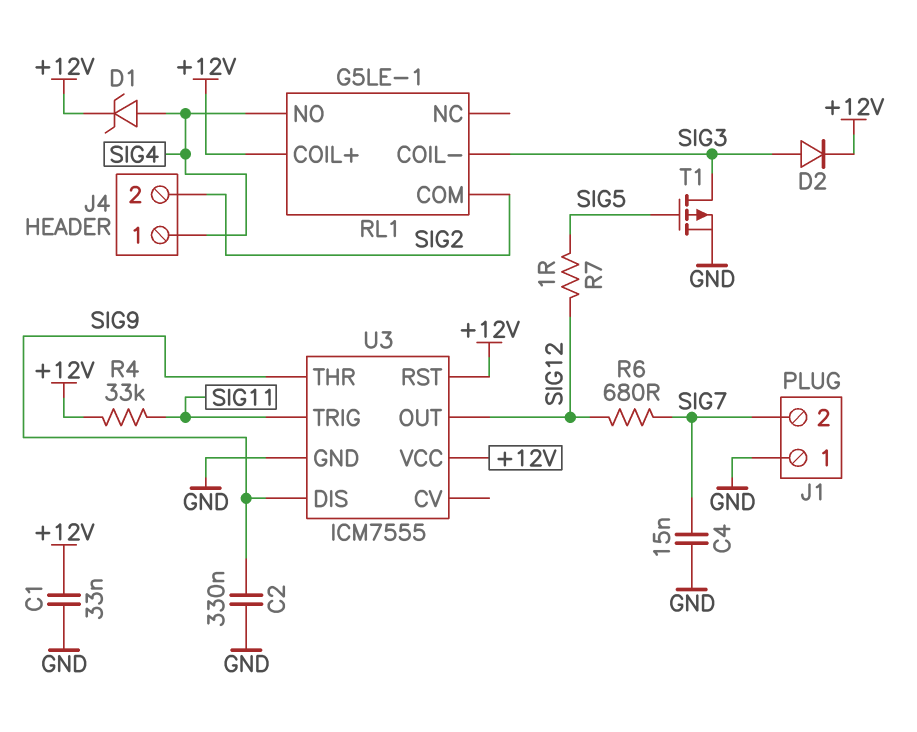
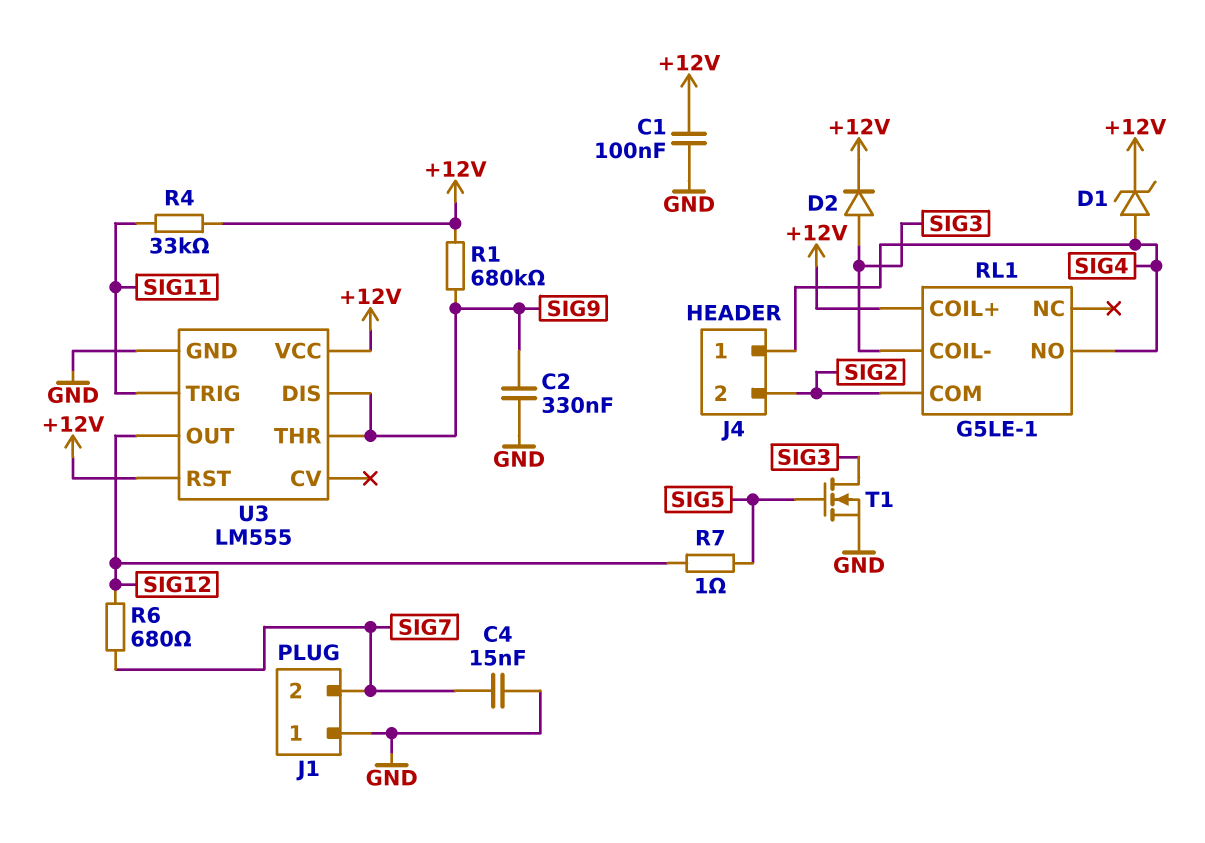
C1: 33nF (+12V, GND) -> 100nF (+12V, GND)
R1: none -> 680k (+12V, SIG9)
T1: PMOS (G SIG5, D SIG3, S GND) -> NMOS (G SIG5, D SIG3, S GND)
U3: ICM7555 -> LM555

